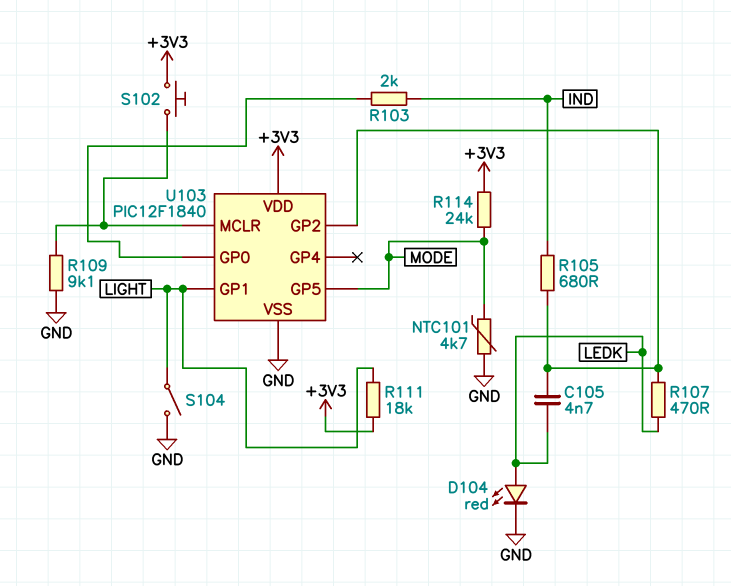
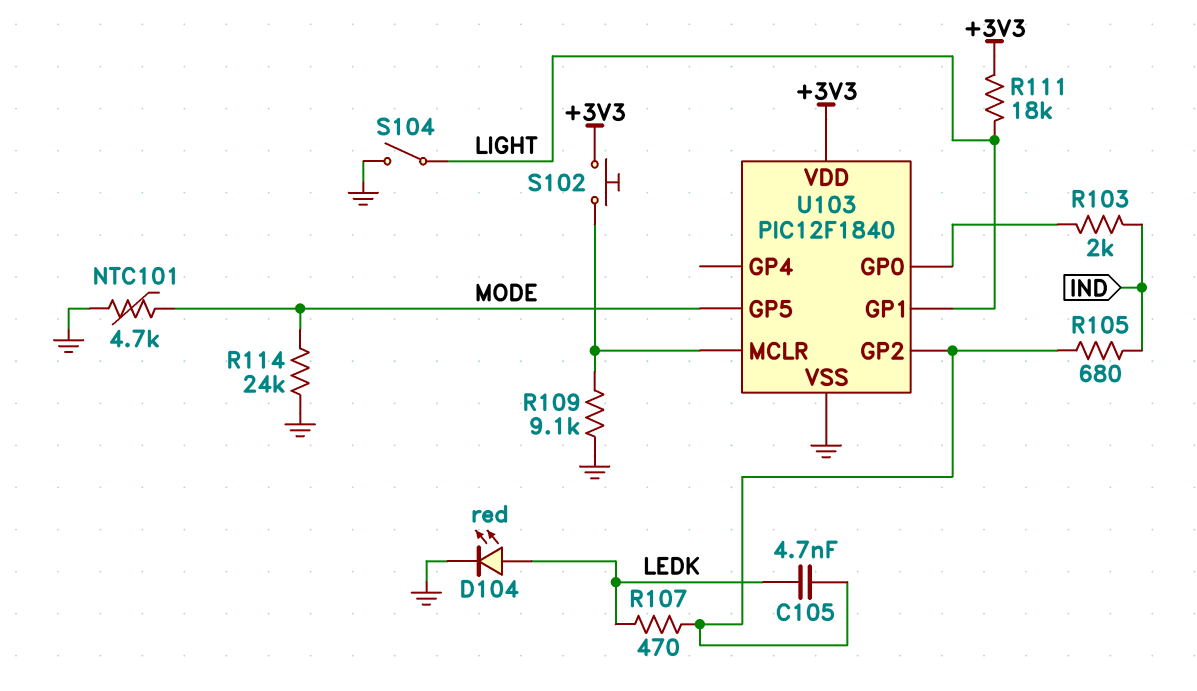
R114: 24k (+3V3, MODE) -> 24k (GND, MODE)

